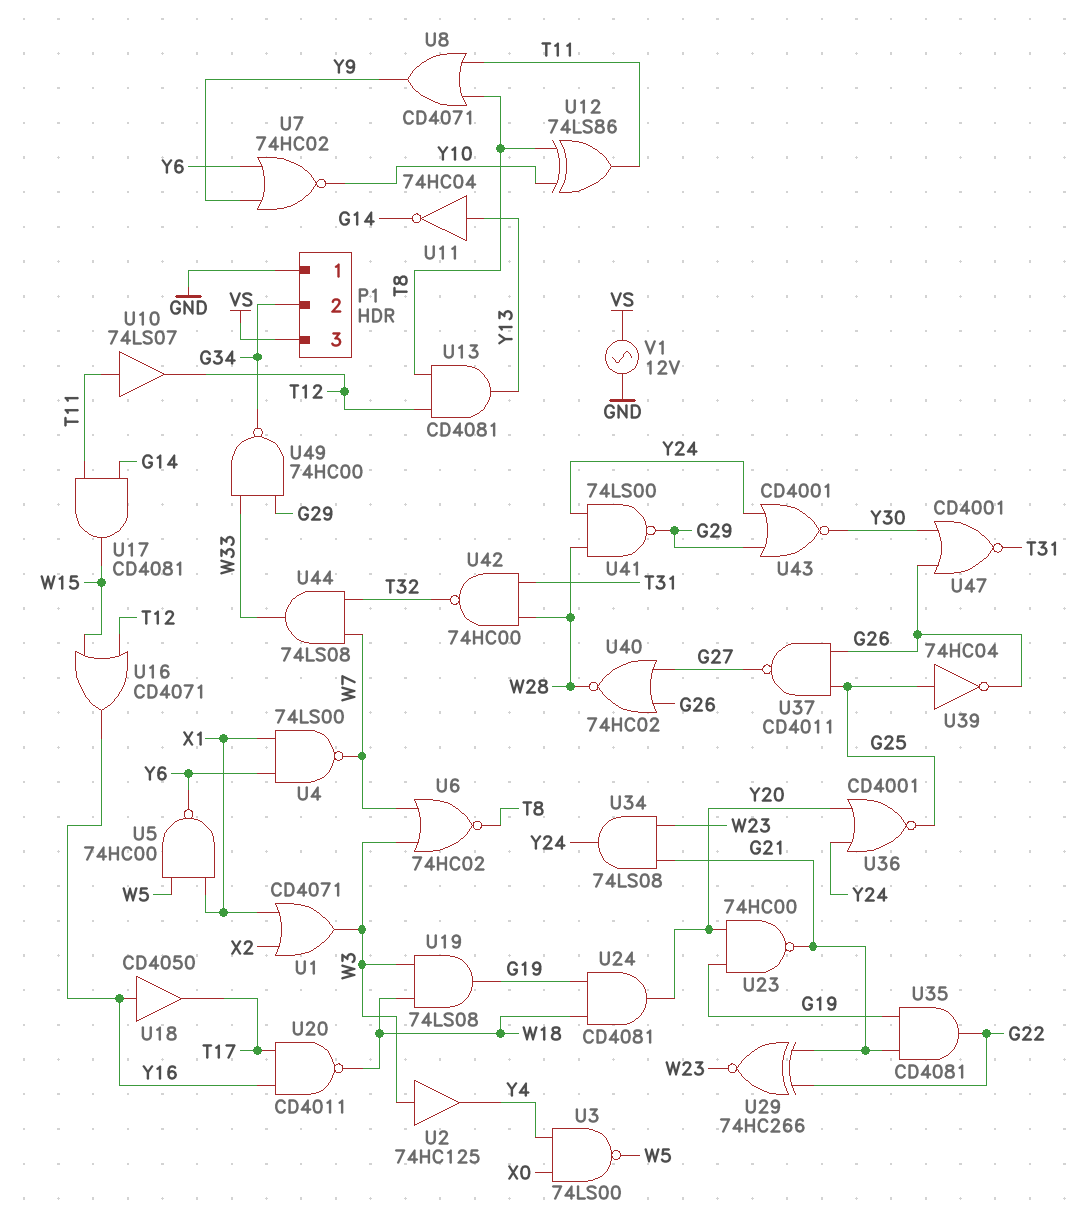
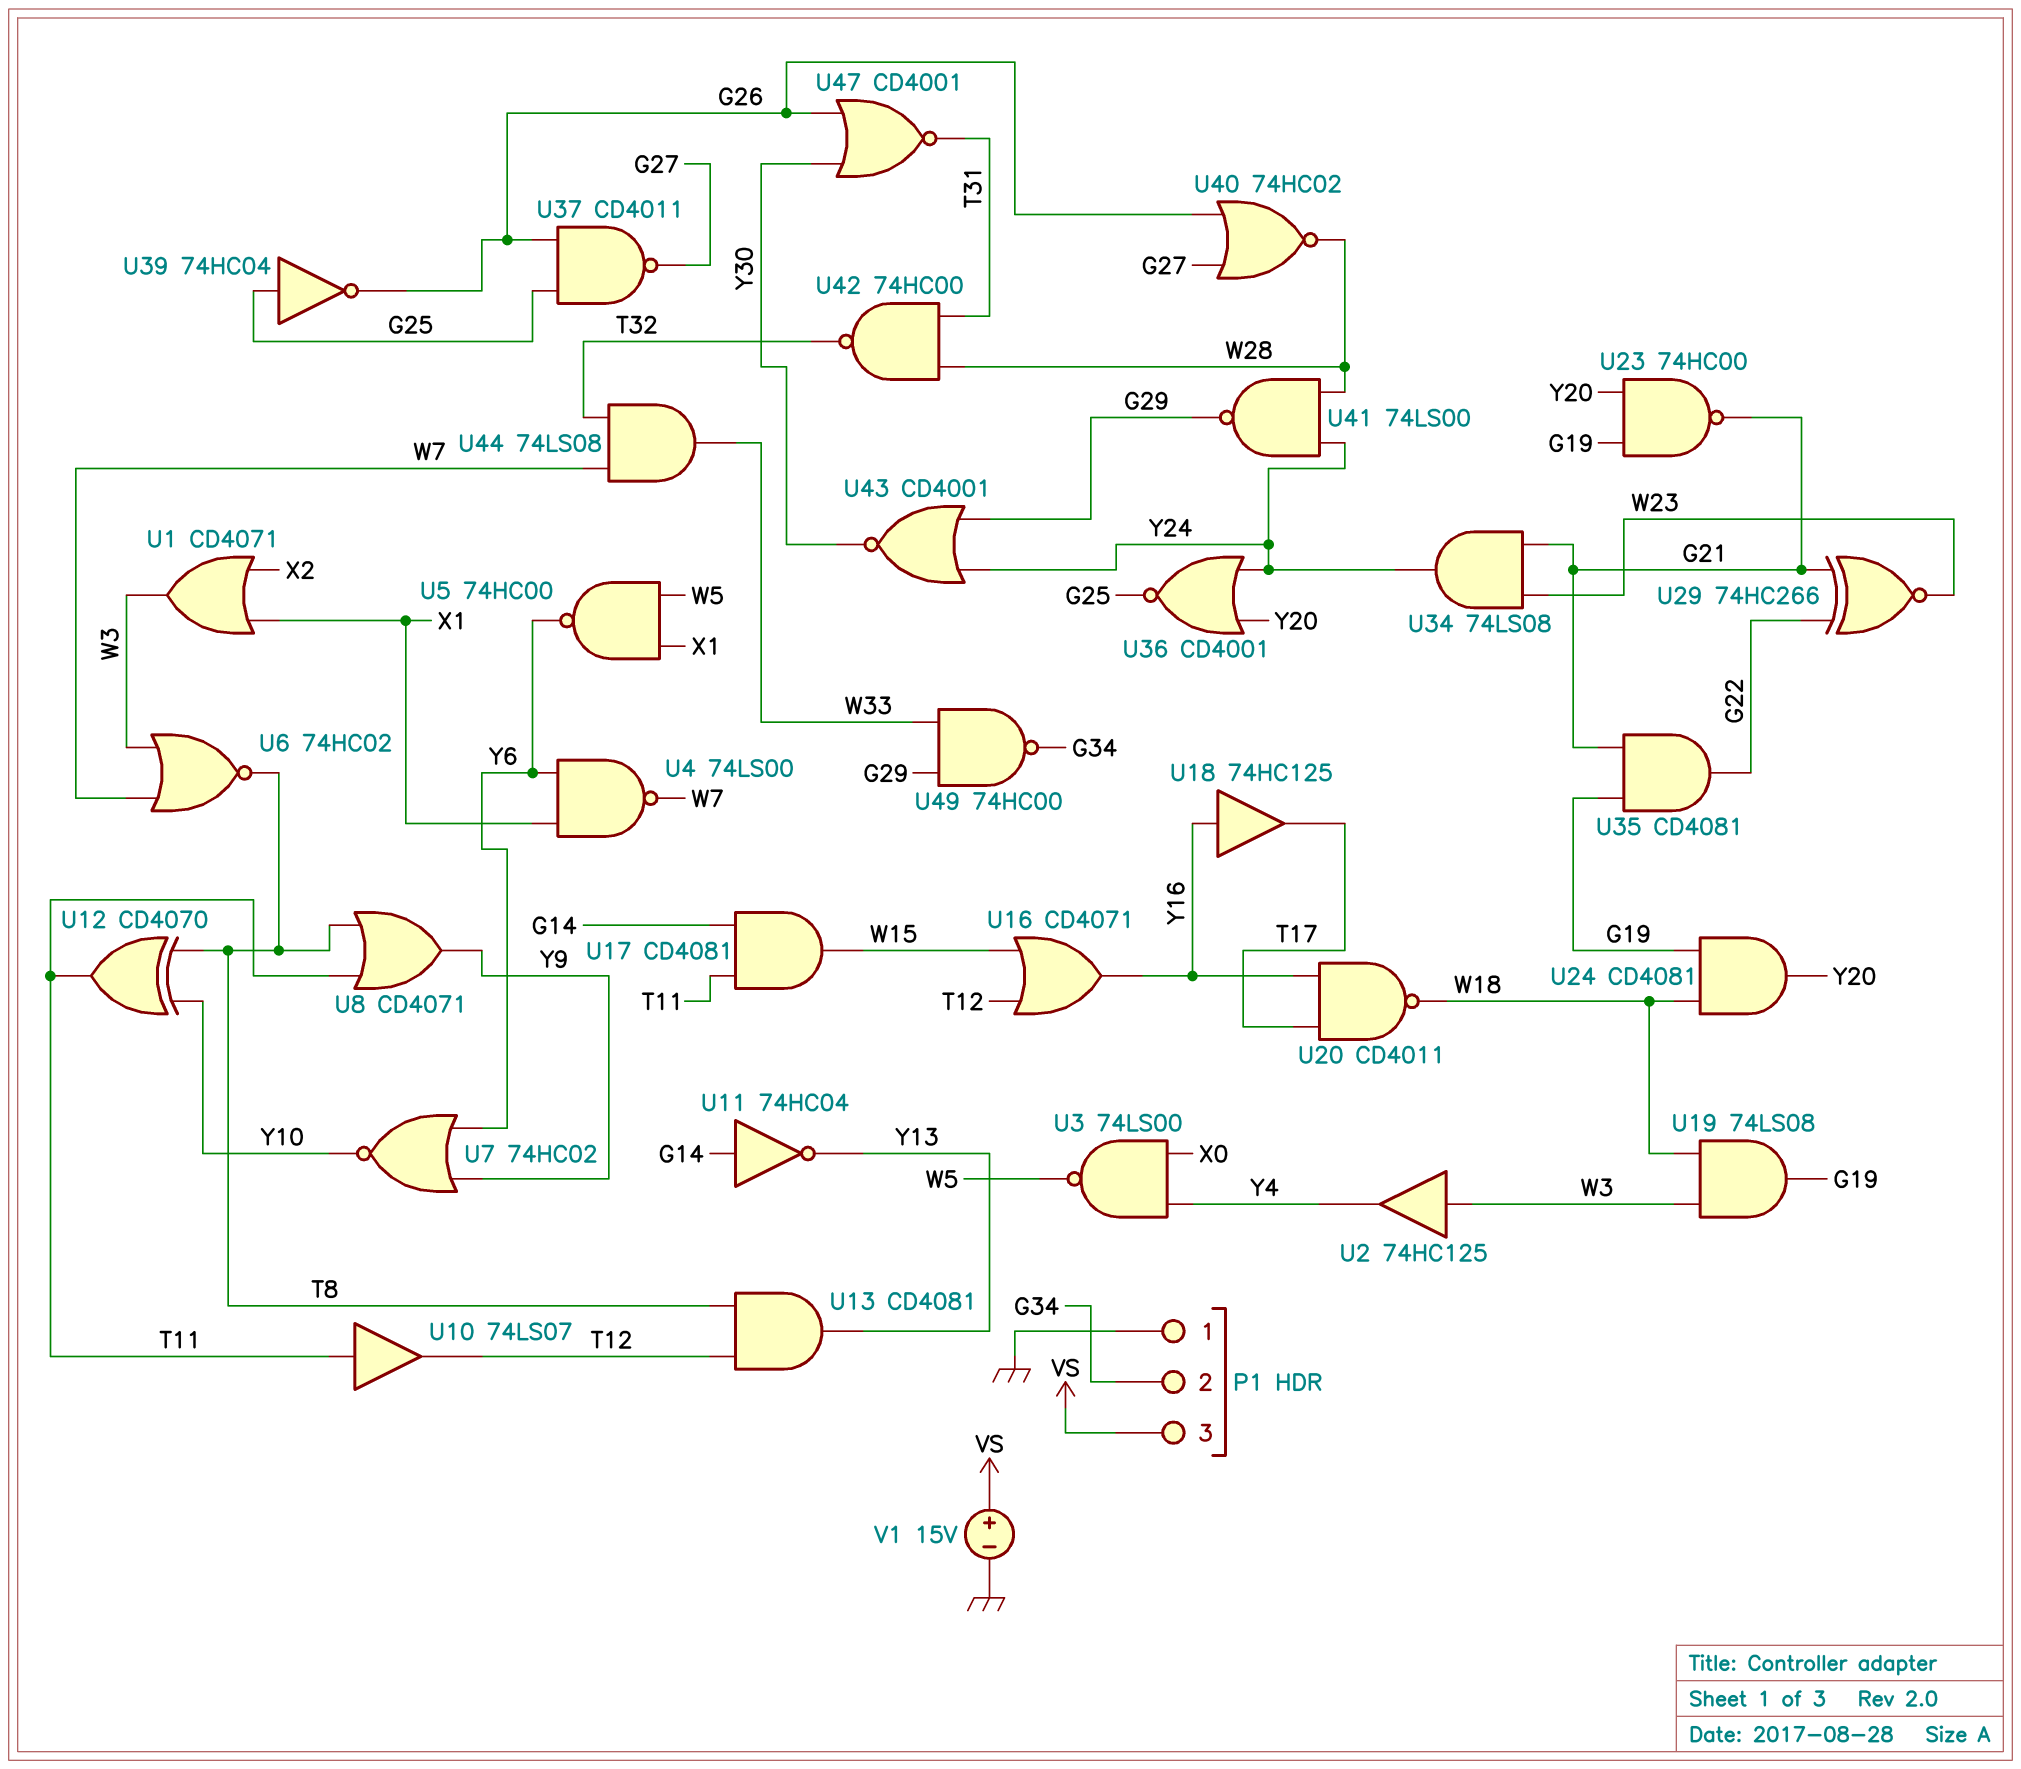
U11: NOT 74HC04 (in Y13, out G14) -> NOT 74HC04 (in G14, out Y13)
U12: XOR 74LS86 (in T8, in Y10, out T11) -> XOR CD4070 (in T8, in Y10, out T11)
U18: buffer CD4050 (in Y16, out T17) -> buffer 74HC125 (in Y16, out T17)
V1: AC 12V (GND, VS) -> 15V (plus VS, minus GND)

